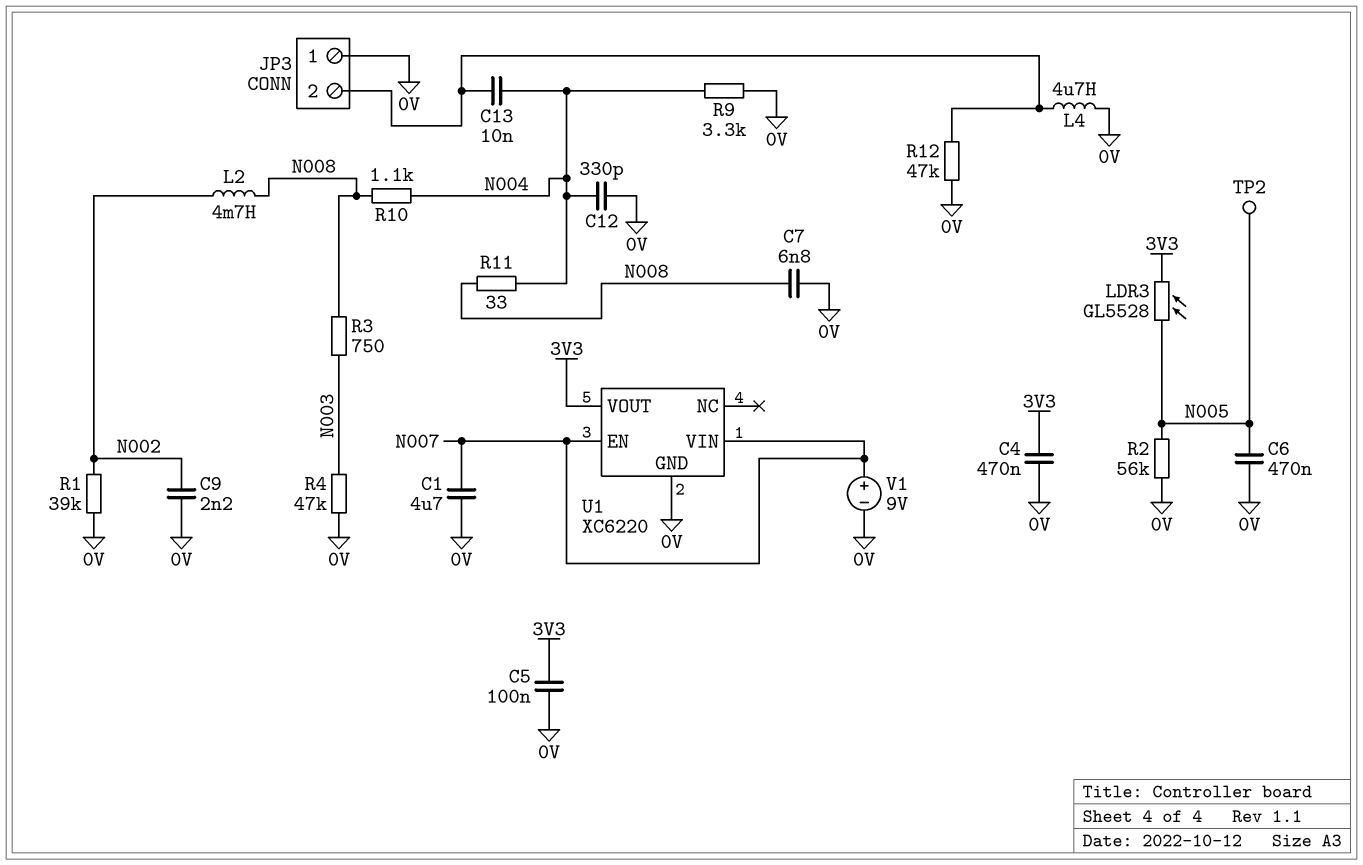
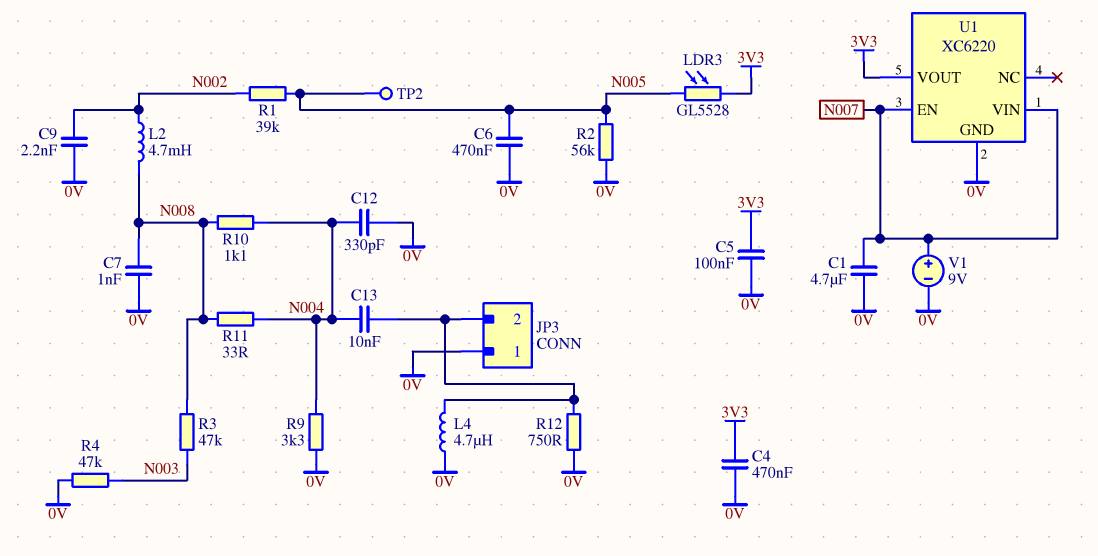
C7: 6.8nF (0V, N008) -> 1nF (0V, N008)
R1: 39k (0V, N002) -> 39k (N002, N005)
R3: 750 (N003, N008) -> 47k (N003, N008)
R12: 47k (0V, JP3/2) -> 750 (0V, JP3/2)

